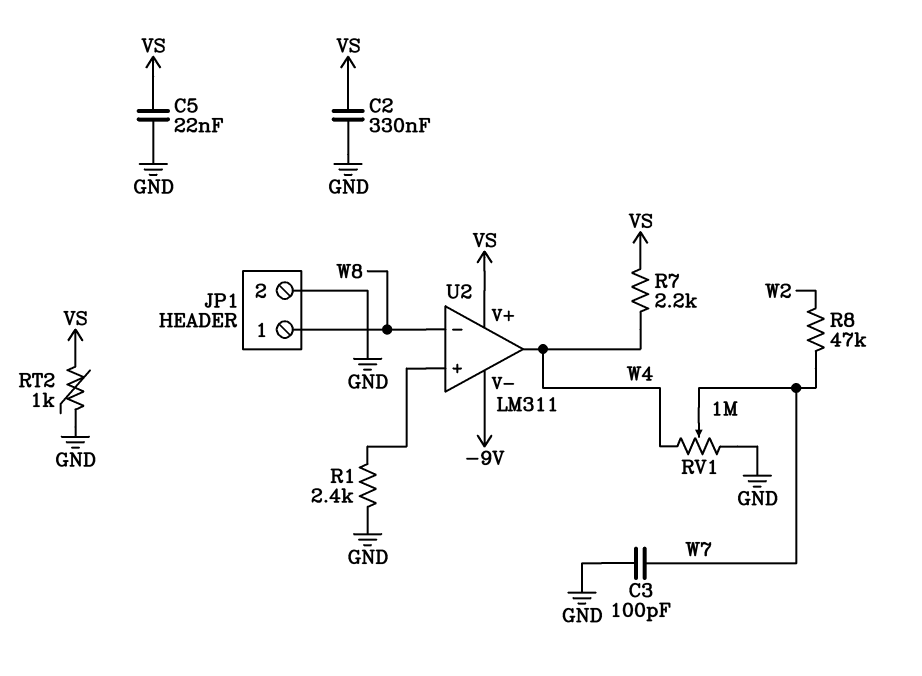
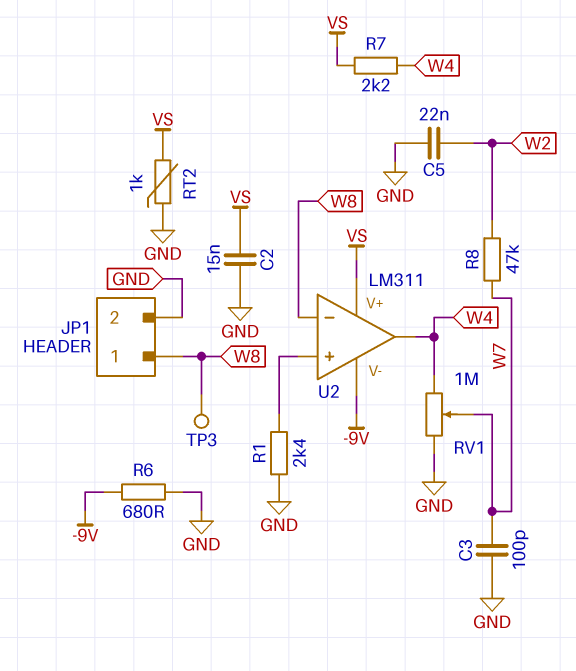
C2: 330nF (GND, VS) -> 15nF (GND, VS)
C5: 22nF (GND, VS) -> 22nF (GND, W2)
R6: none -> 680 (-9V, GND)
TP3: none -> test point (W8)

